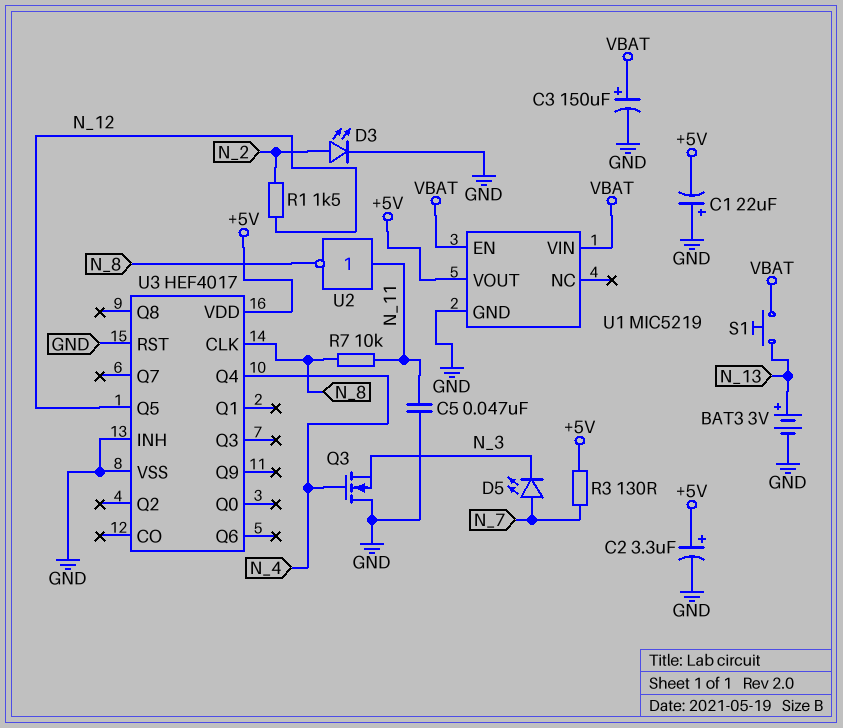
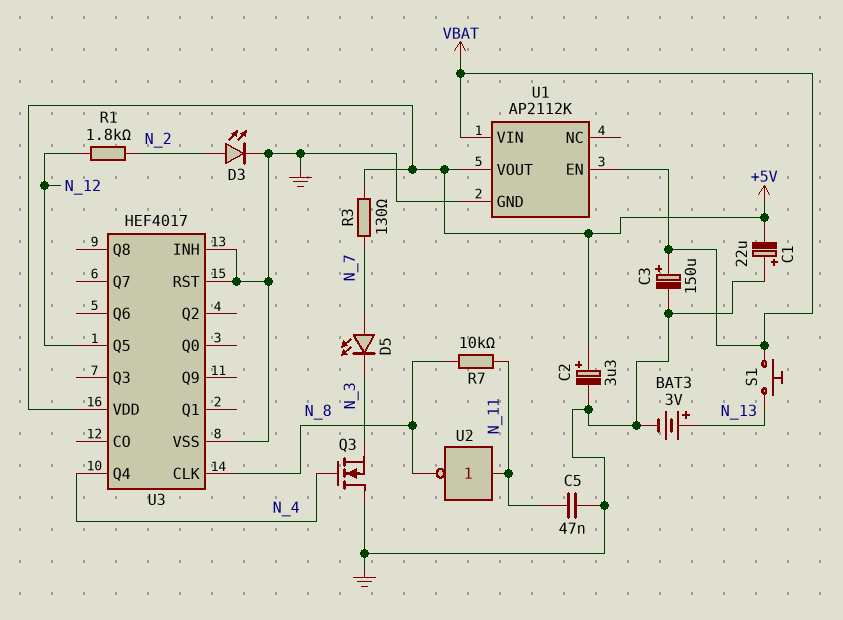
R1: 1.5k (N_2, N_12) -> 1.8k (N_2, N_12)
U1: MIC5219 -> AP2112K

